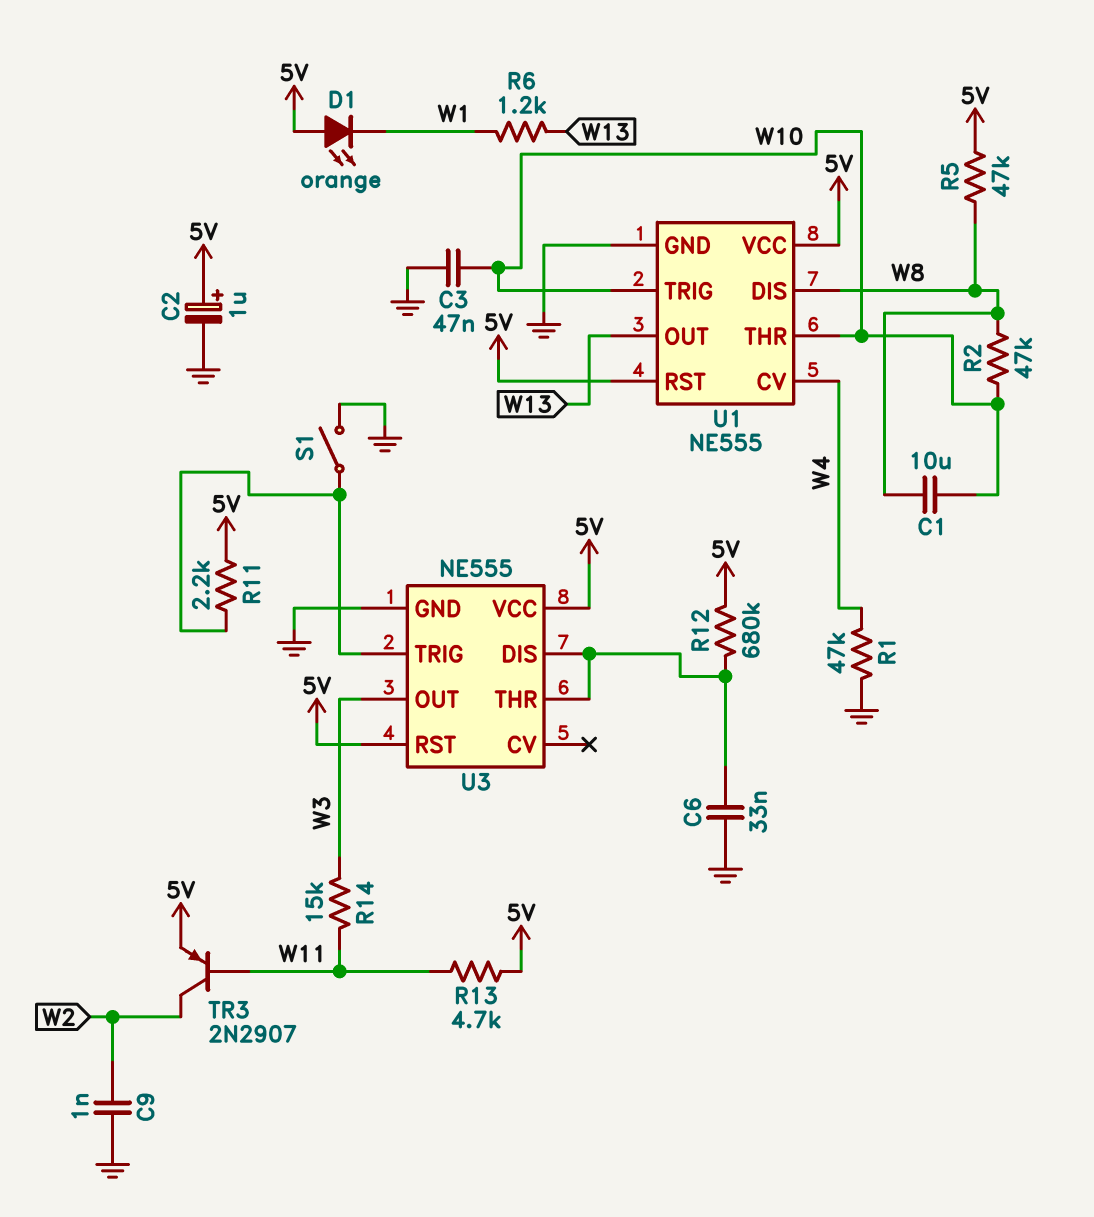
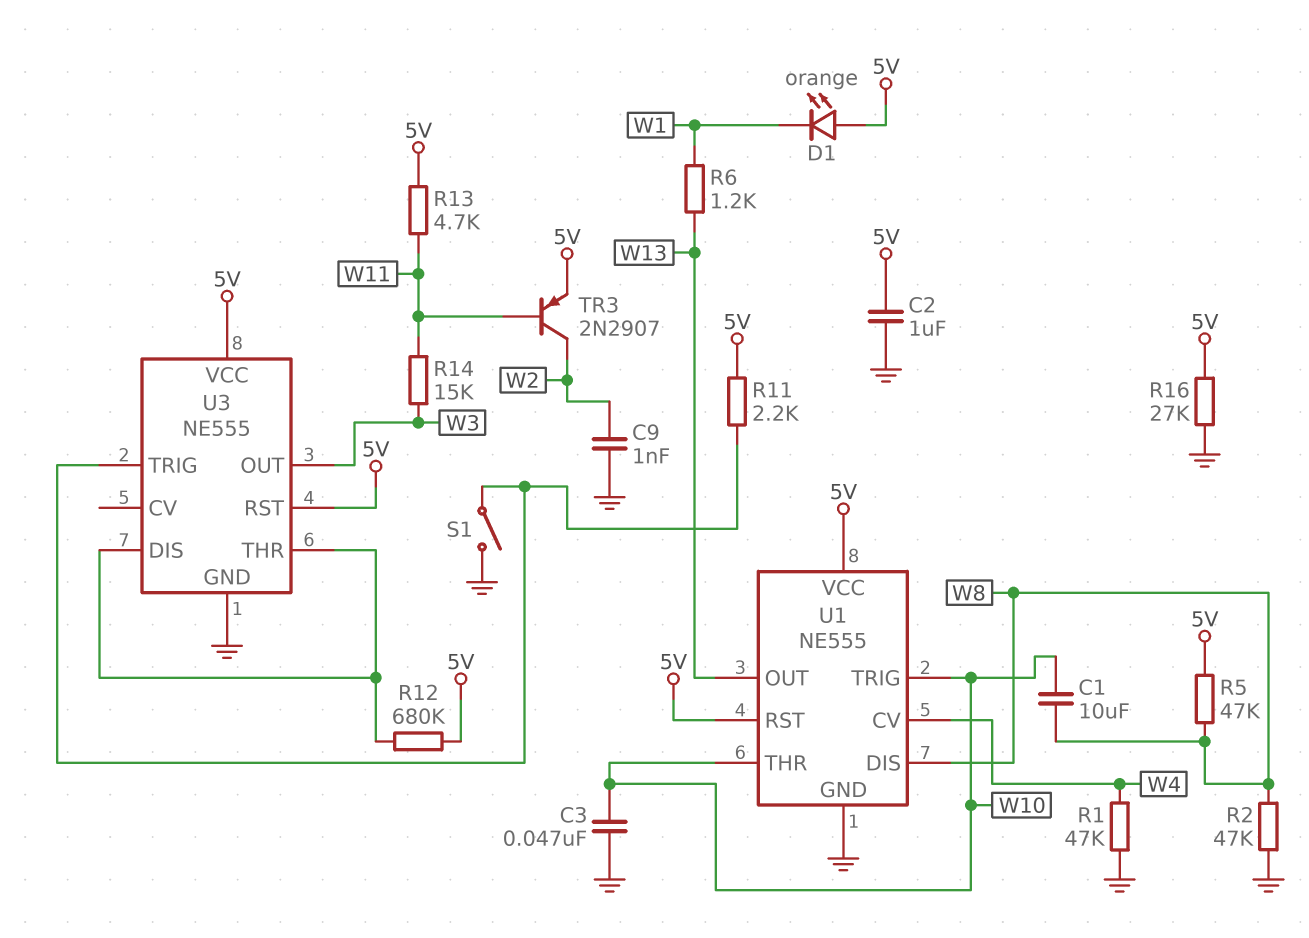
C2: 1uF (plus 5V, minus GND) -> 1uF (5V, GND)
C6: 33nF (GND, U3/DIS) -> none
R2: 47k (W8, W10) -> 47k (GND, W8)
R16: none -> 27k (5V, GND)

